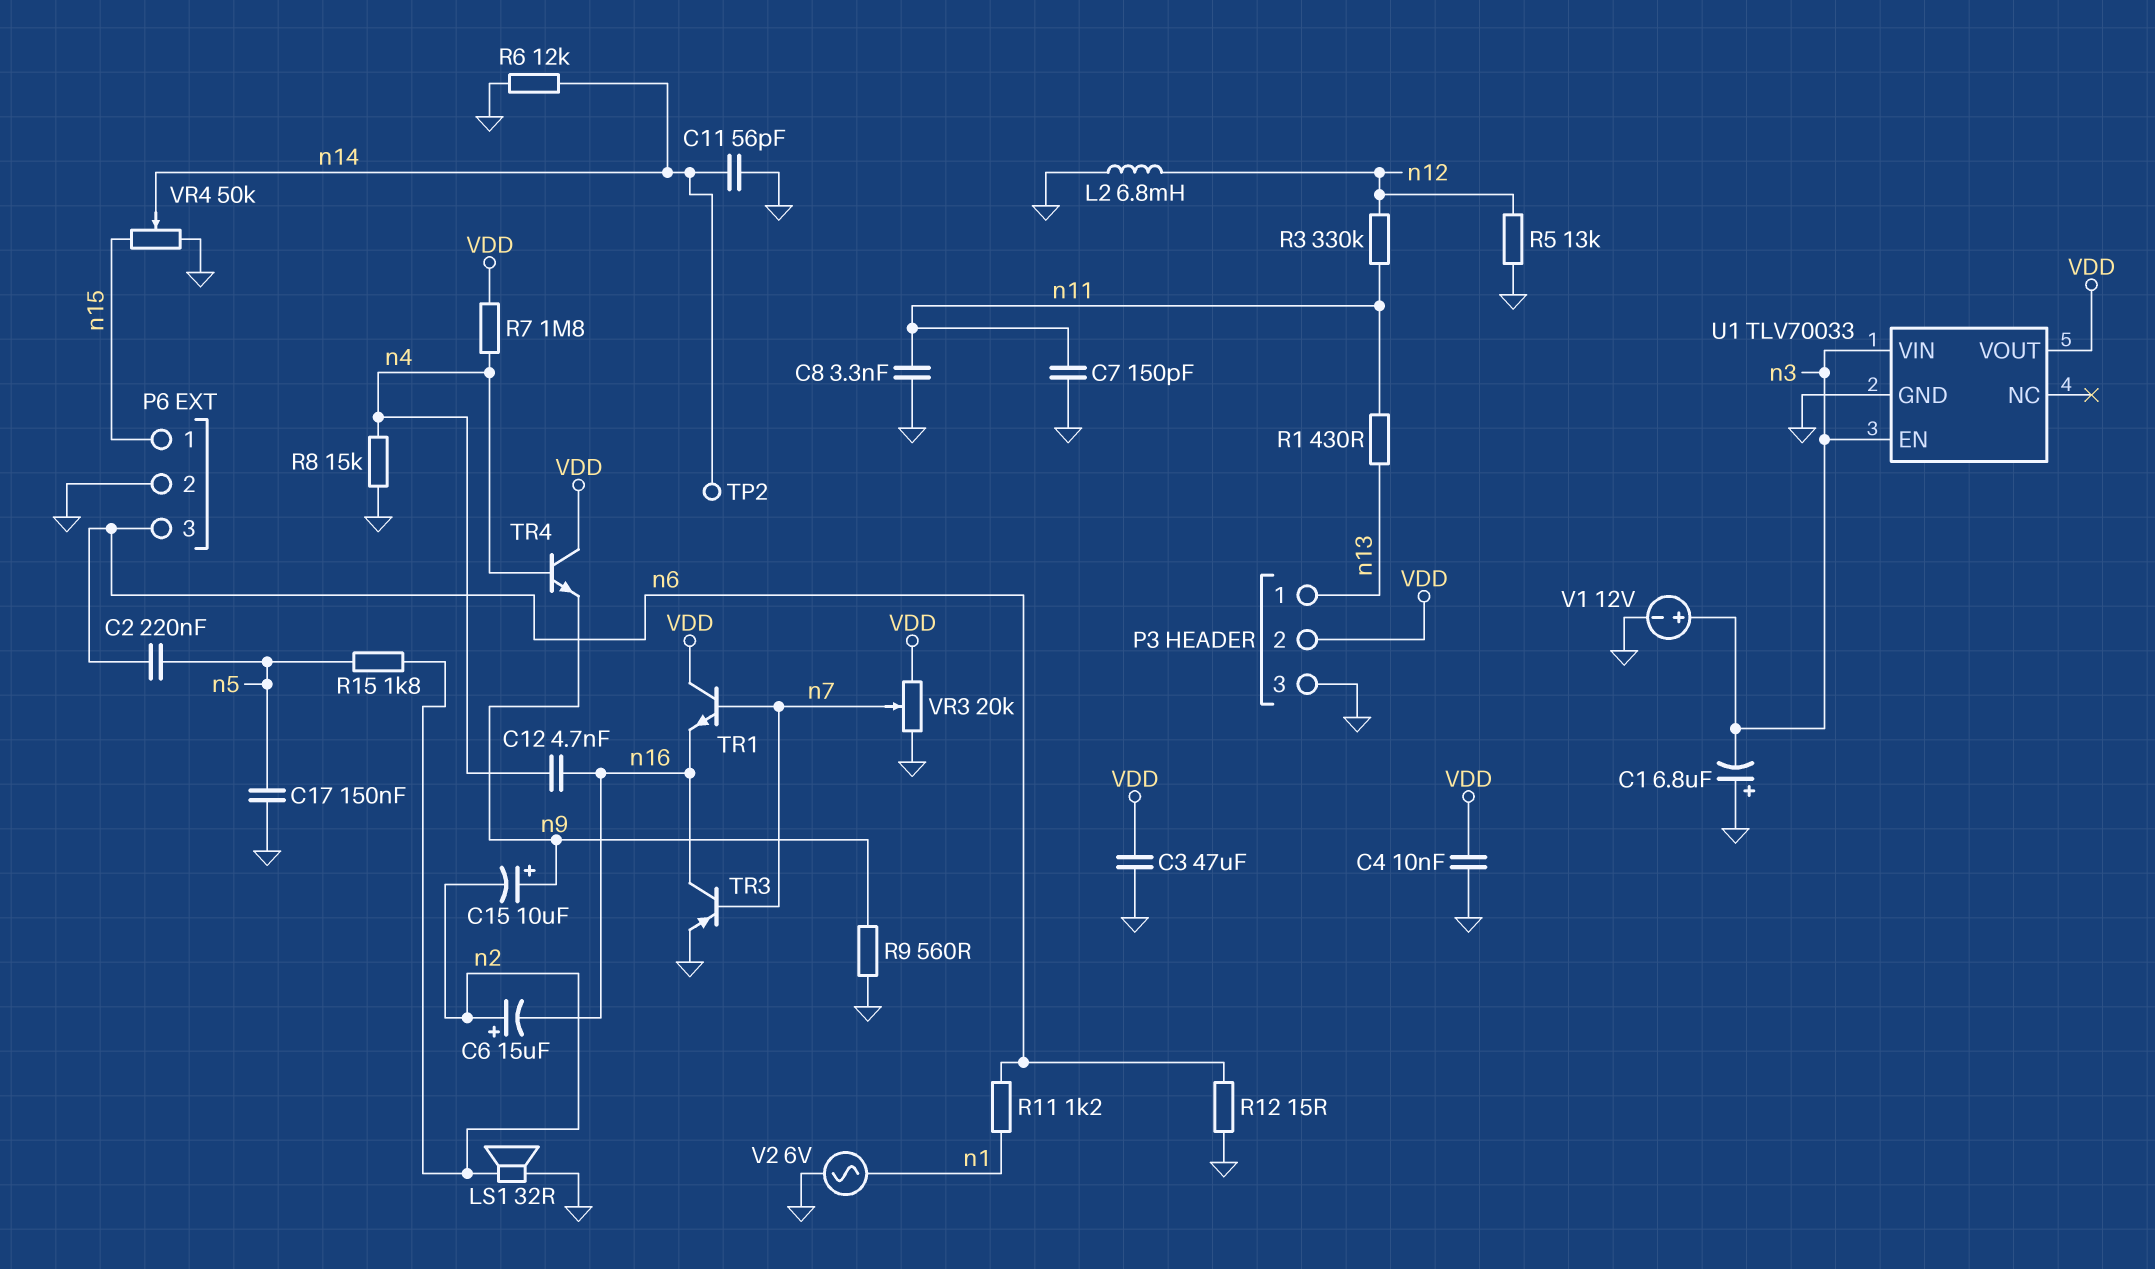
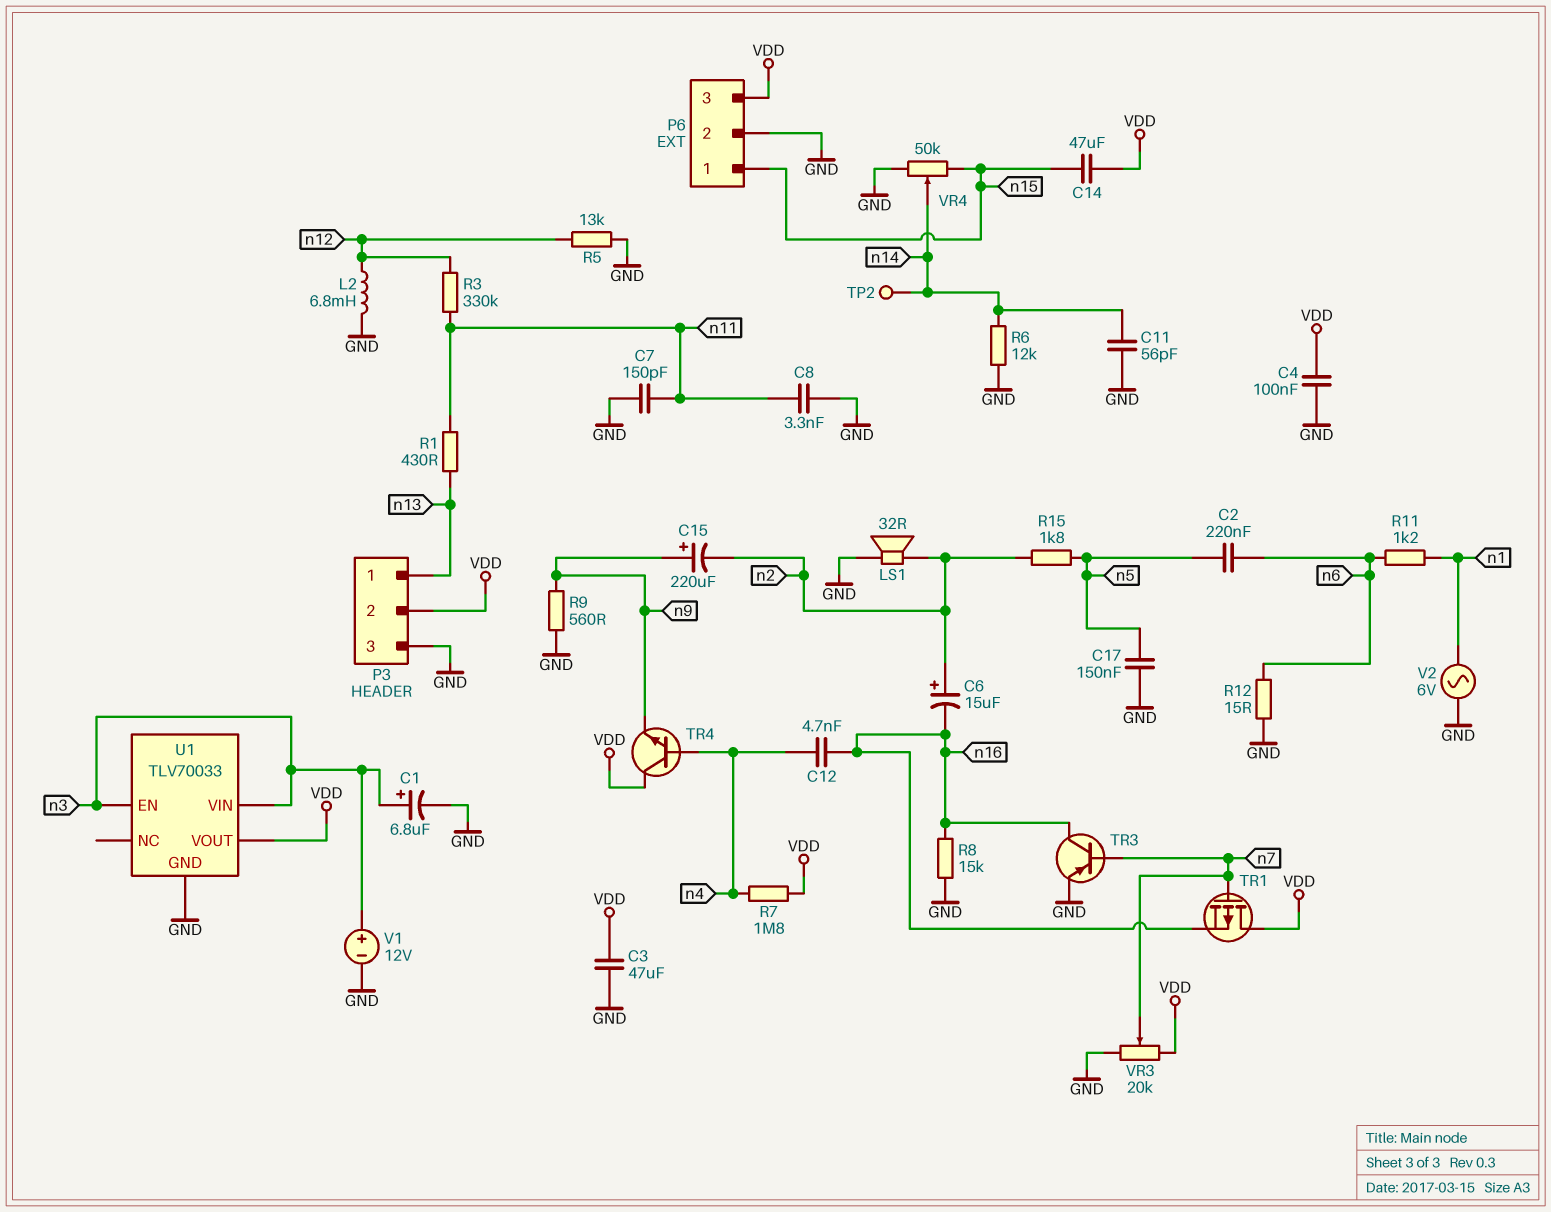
C1: 6.8uF (plus GND, minus n3) -> 6.8uF (plus n3, minus GND)
C4: 10nF (GND, VDD) -> 100nF (GND, VDD)
C14: none -> 47uF (VDD, n15)
C15: 10uF (plus n9, minus n2) -> 220uF (plus n9, minus n2)
P6 pin 3: n6 -> VDD
R8: 15k (GND, n4) -> 15k (GND, n16)
TR1: NPN (B n7, C VDD, E n16) -> PMOS (G n7, D VDD, S n16)

